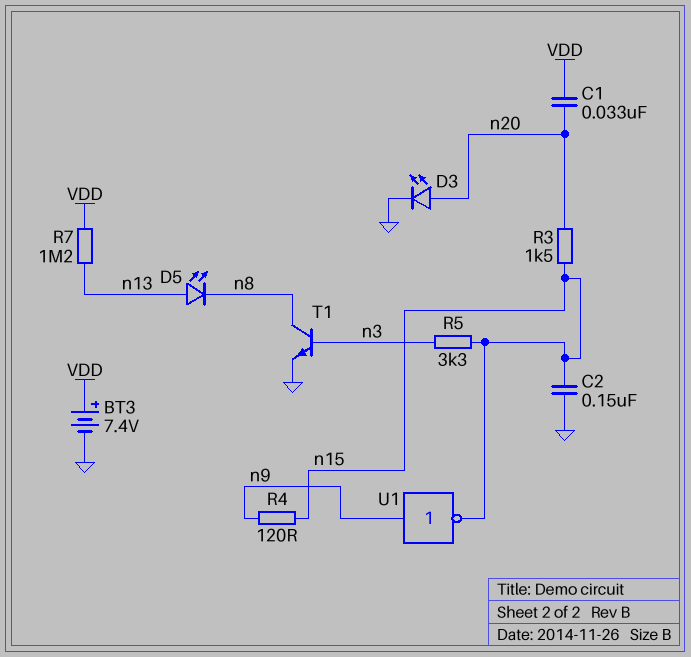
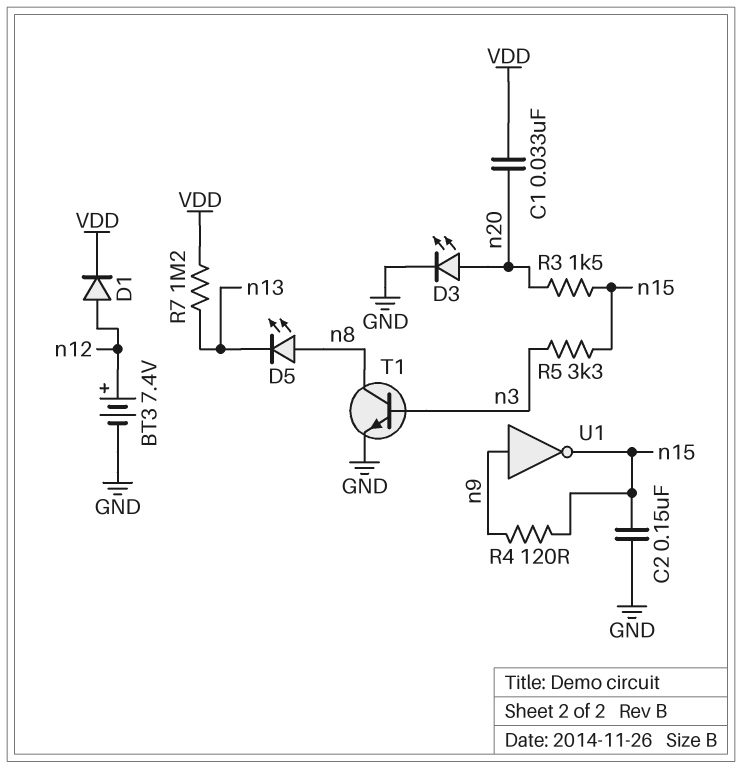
BT3: 7.4V (plus VDD, minus GND) -> 7.4V (plus n12, minus GND)
D1: none -> diode (A n12, K VDD)
D5: LED (A n13, K n8) -> LED (A n8, K n13)

